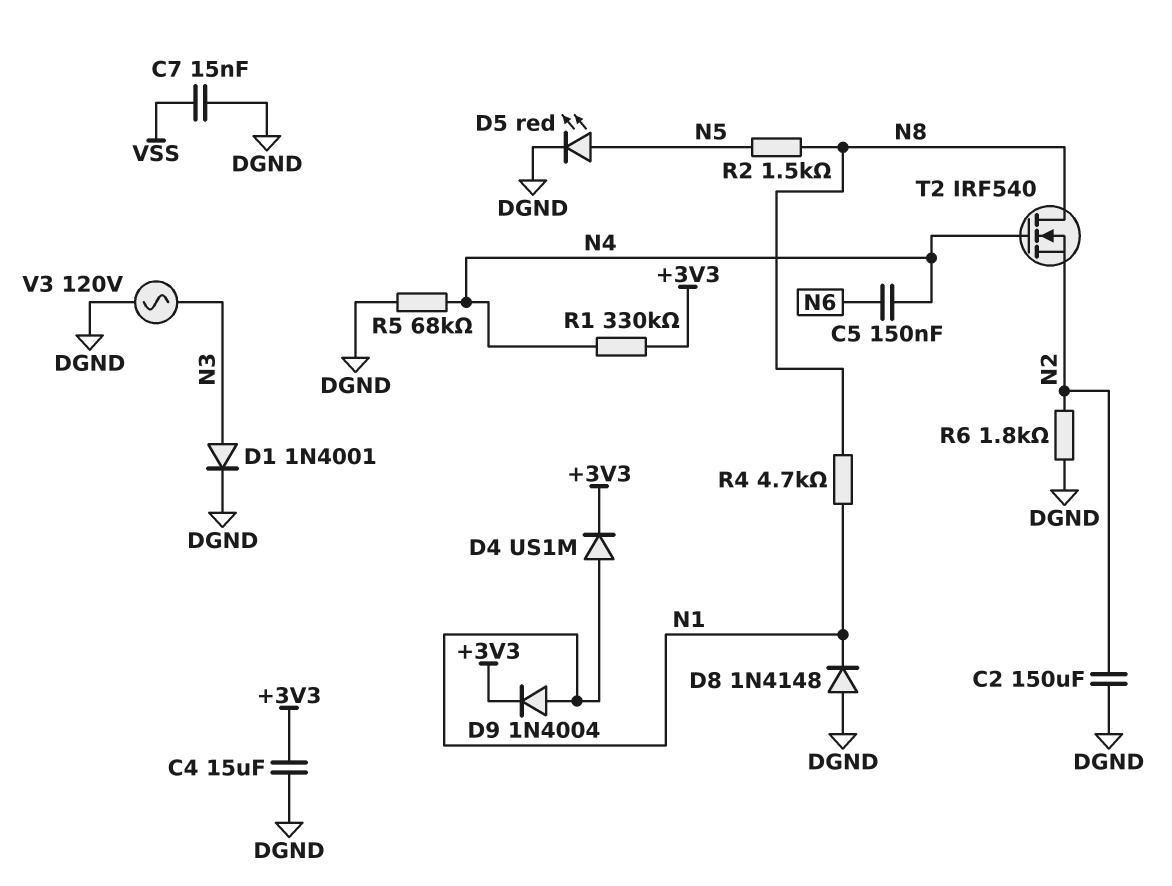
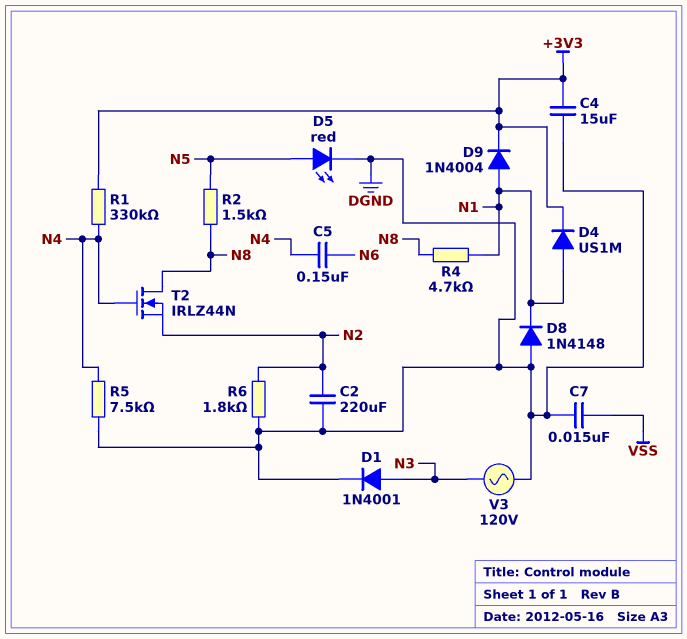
C2: 150uF (DGND, N2) -> 220uF (DGND, N2)
R5: 68k (DGND, N4) -> 7.5k (DGND, N4)
T2: NMOS IRF540 (G N4, D N8, S N2) -> NMOS IRLZ44N (G N4, D N8, S N2)

